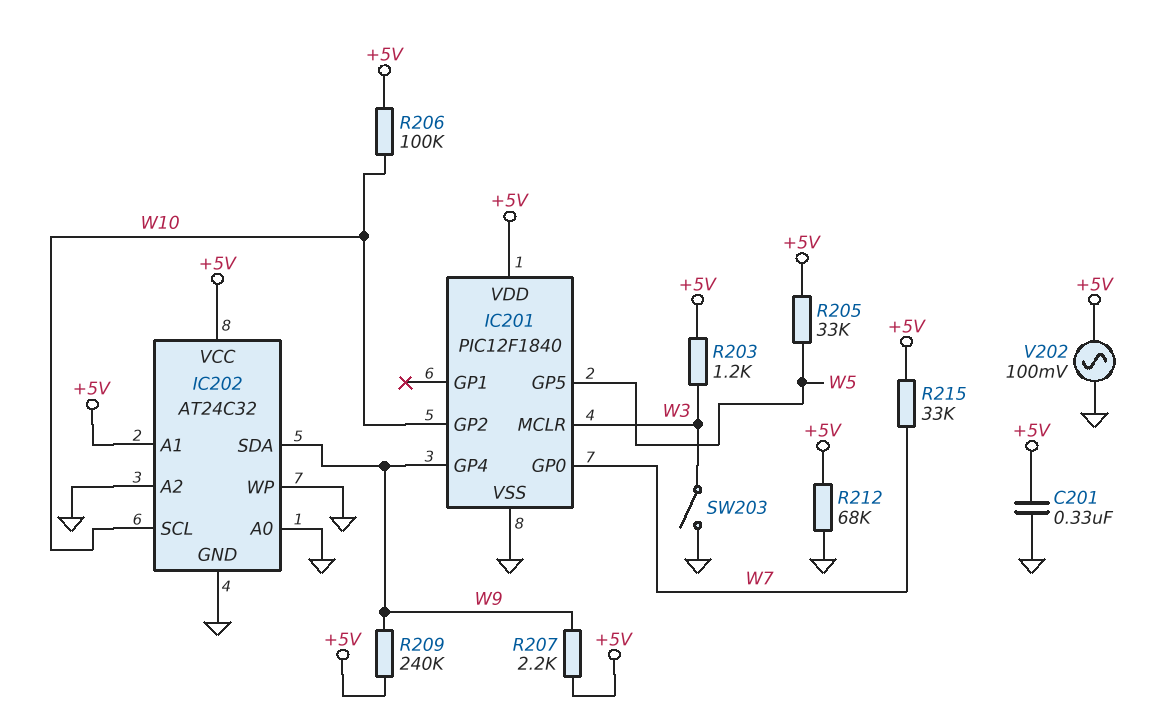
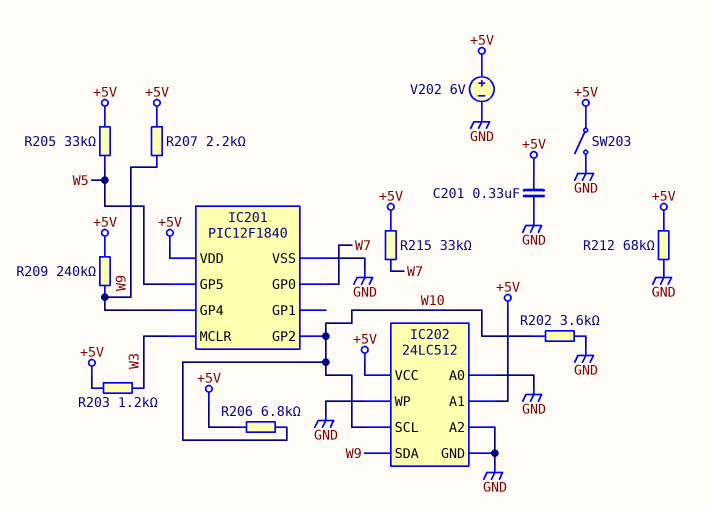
IC202: AT24C32 -> 24LC512
R202: none -> 3.6k (GND, W10)
R206: 100k (+5V, W10) -> 6.8k (+5V, W10)
SW203: switch (GND, W3) -> switch (+5V, GND)
V202: AC 100mV (+5V, GND) -> 6V (plus +5V, minus GND)

